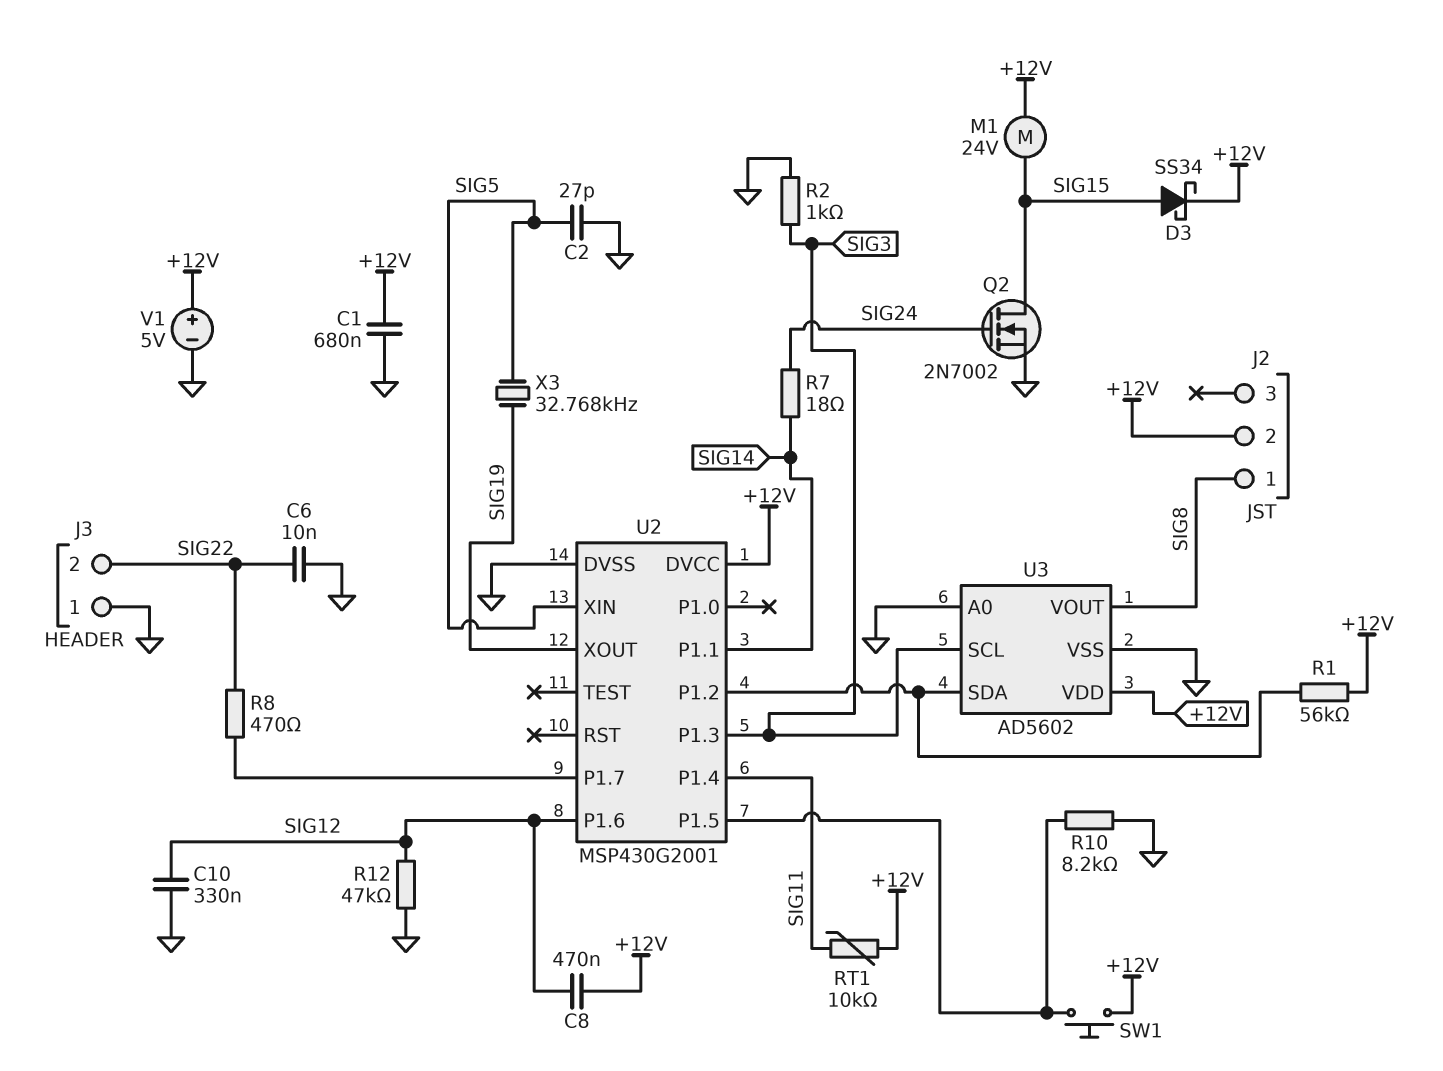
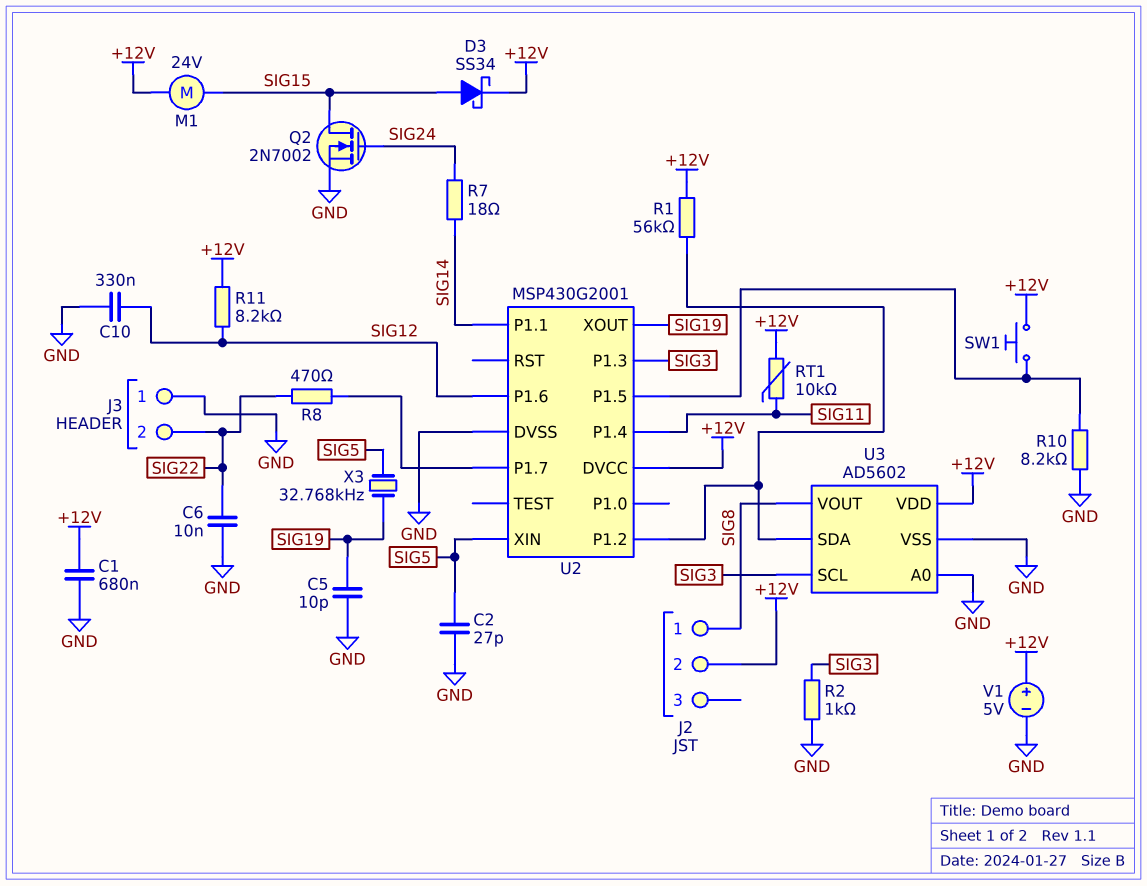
C5: none -> 10pF (GND, SIG19)
C8: 470nF (+12V, SIG12) -> none
R11: none -> 8.2k (+12V, SIG12)
R12: 47k (GND, SIG12) -> none

